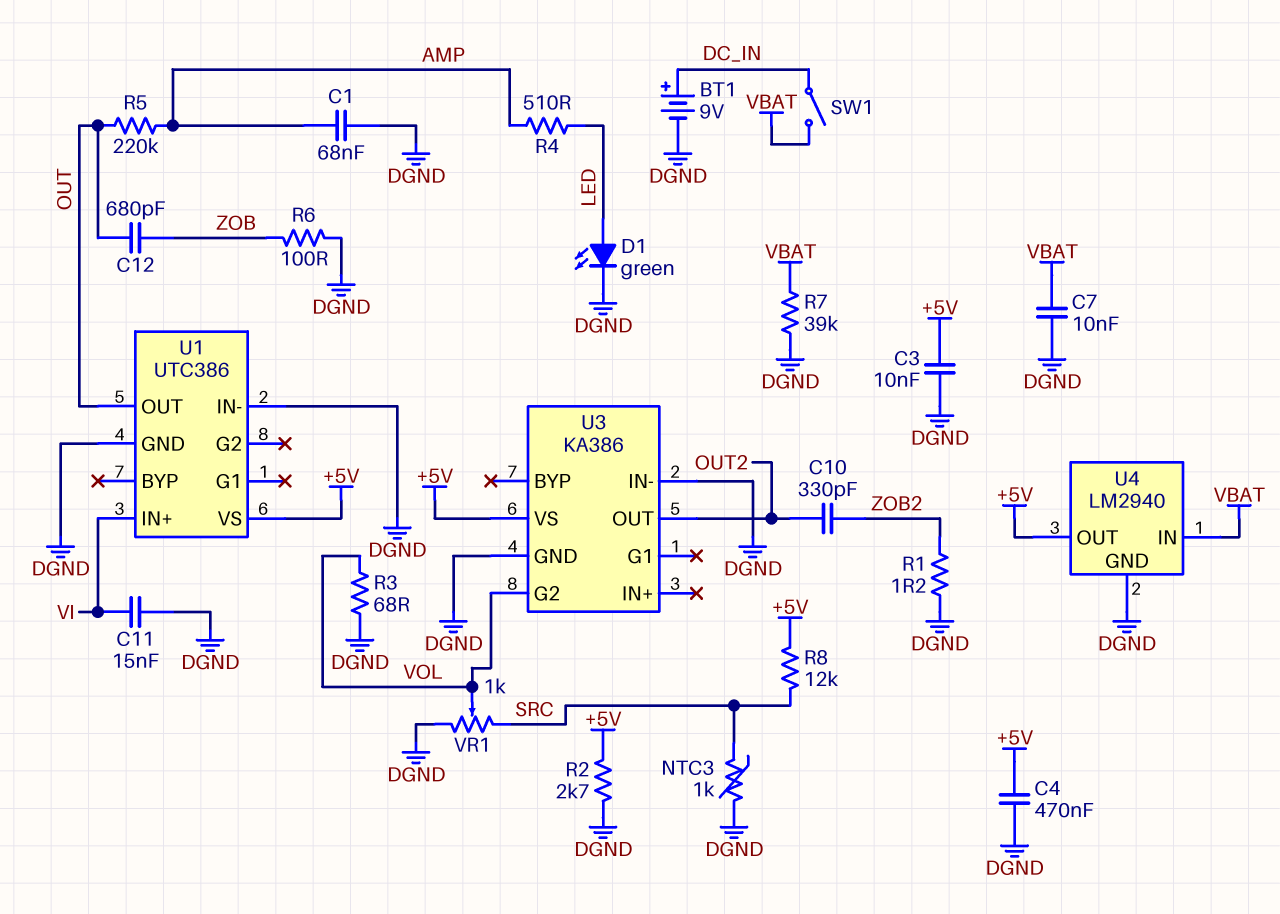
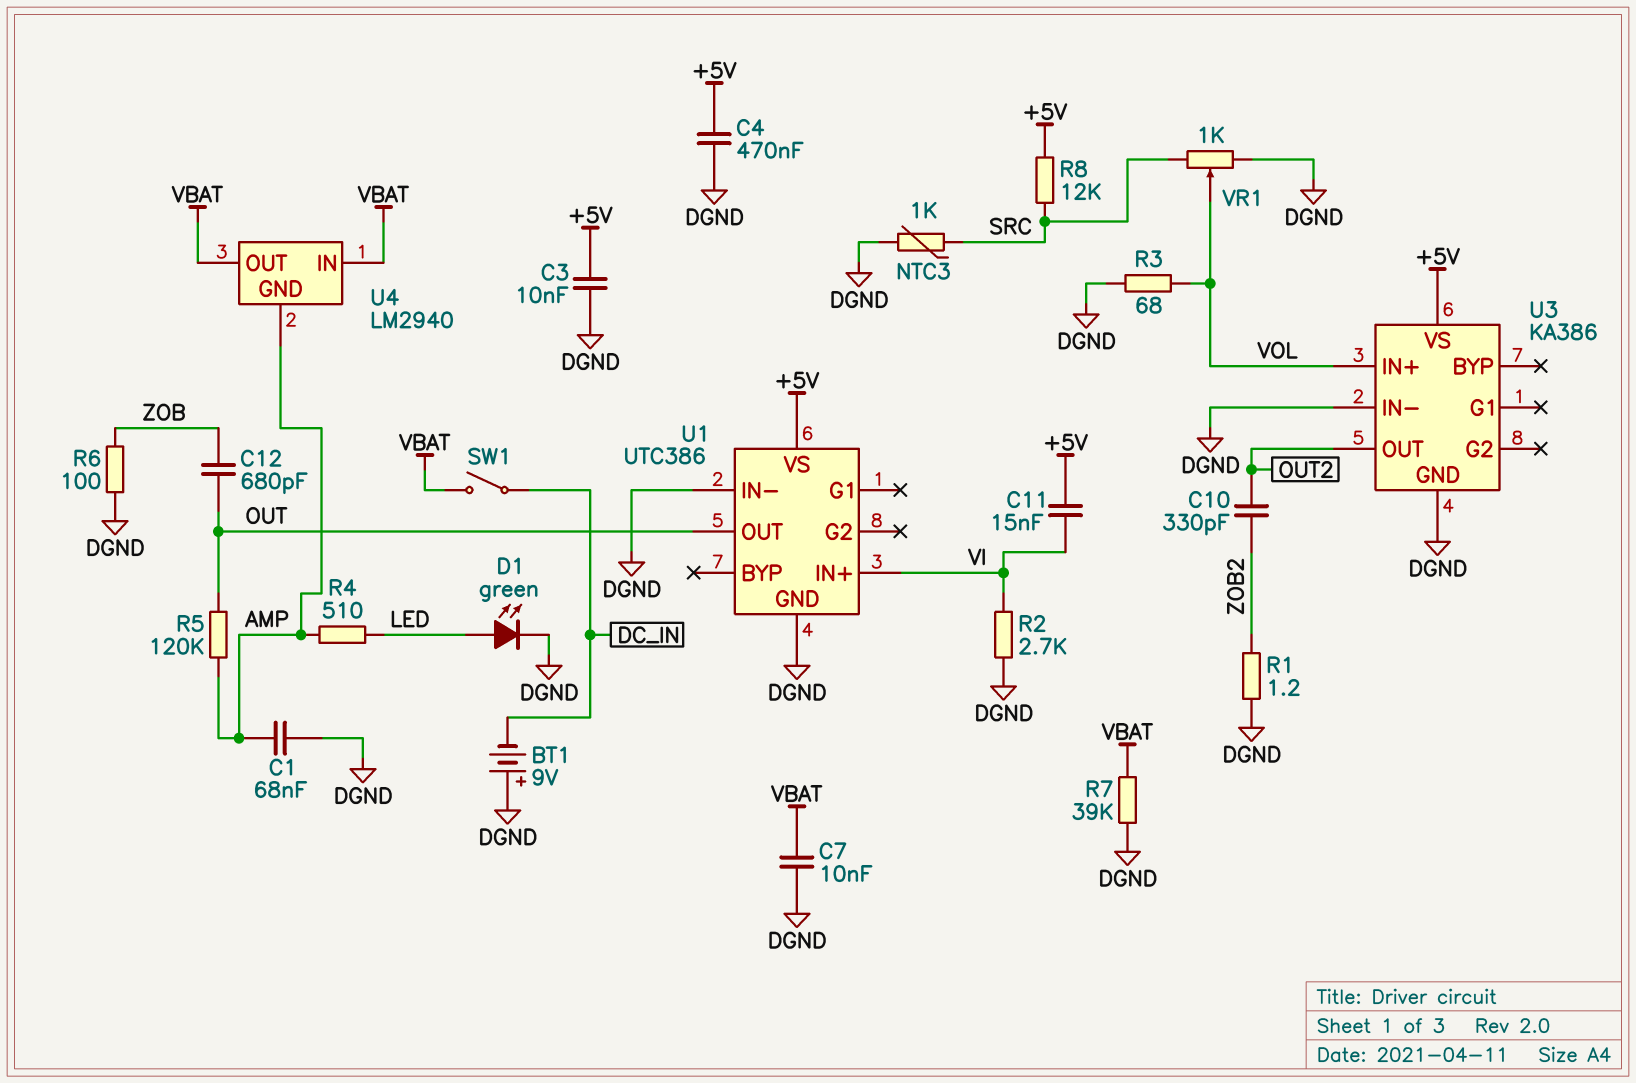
BT1: 9V (plus DC_IN, minus DGND) -> 9V (plus DGND, minus DC_IN)
C11: 15nF (DGND, VI) -> 15nF (+5V, VI)
R2: 2.7k (+5V, DGND) -> 2.7k (DGND, VI)
R5: 220k (AMP, OUT) -> 120k (AMP, OUT)
U3 pin G2: VOL -> none
U3 pin IN+: none -> VOL
U4 pin GND: DGND -> AMP
U4 pin OUT: +5V -> VBAT

